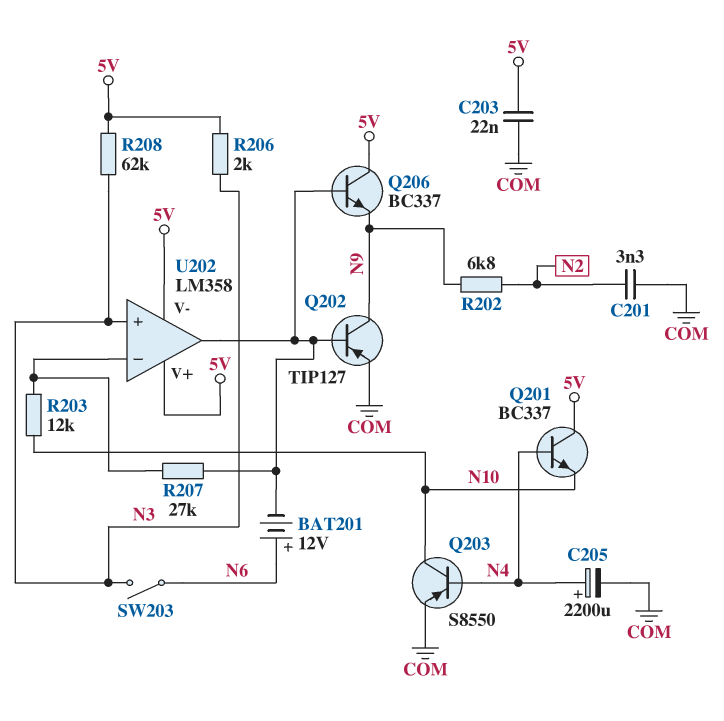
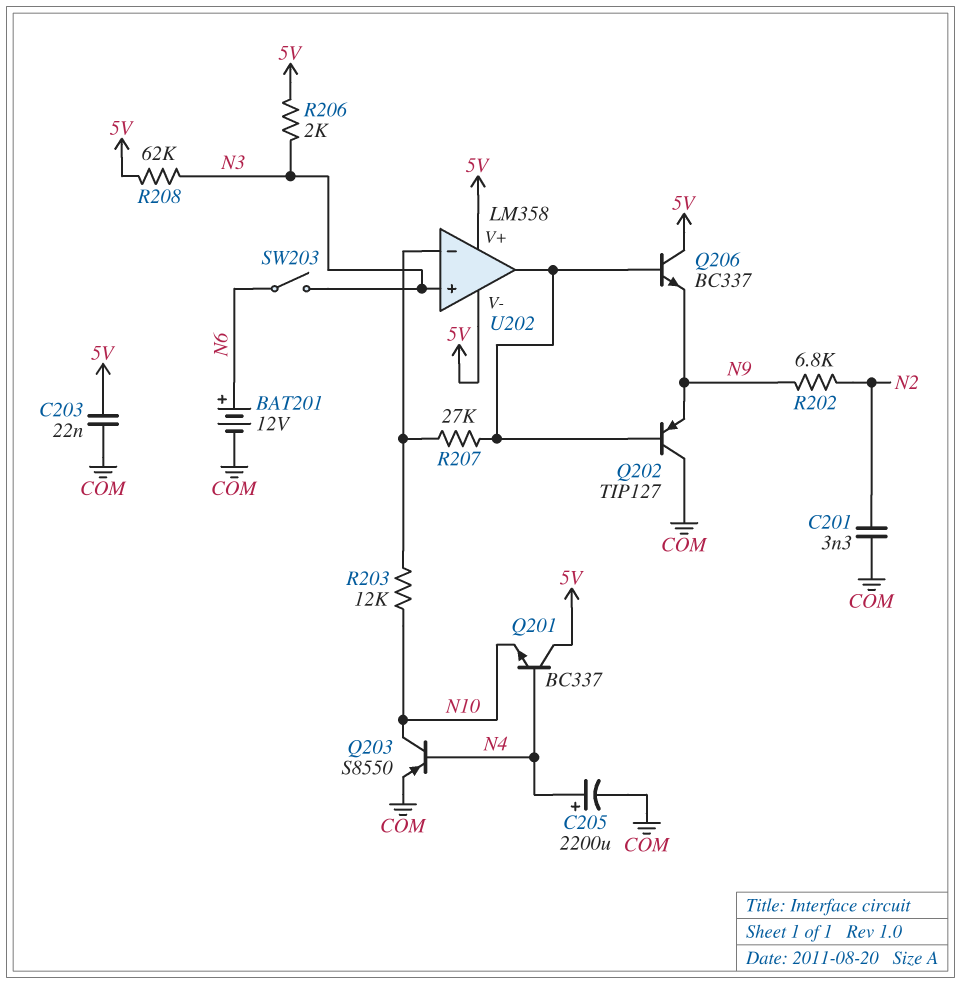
BAT201: 12V (plus N6, minus U202/out) -> 12V (plus N6, minus COM)
Q202: PNP TIP127 (B U202/out, C N9, E COM) -> PNP TIP127 (B U202/out, C COM, E N9)

